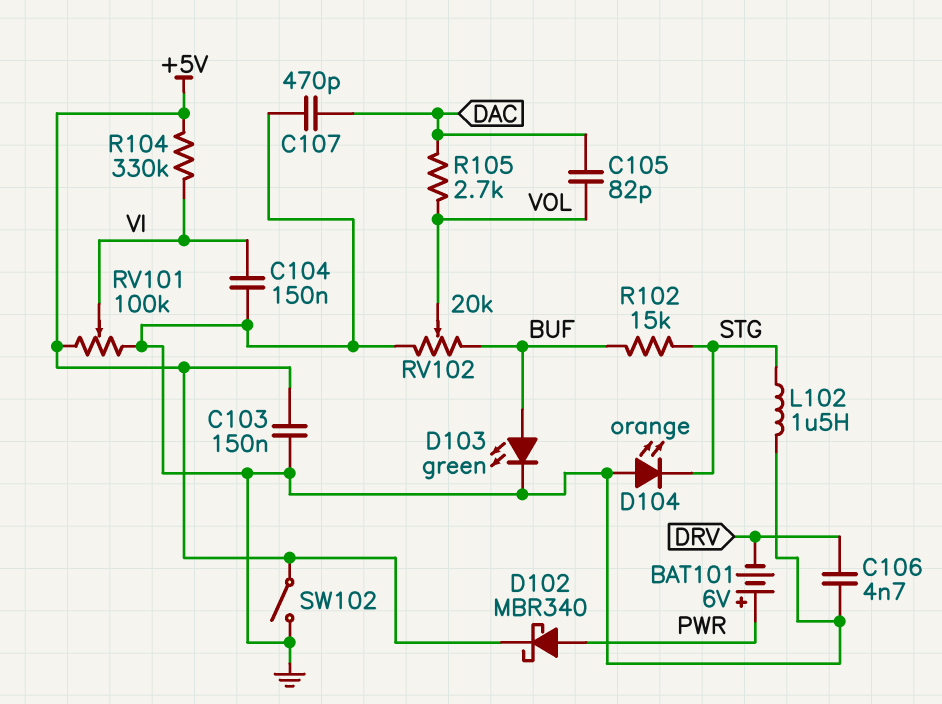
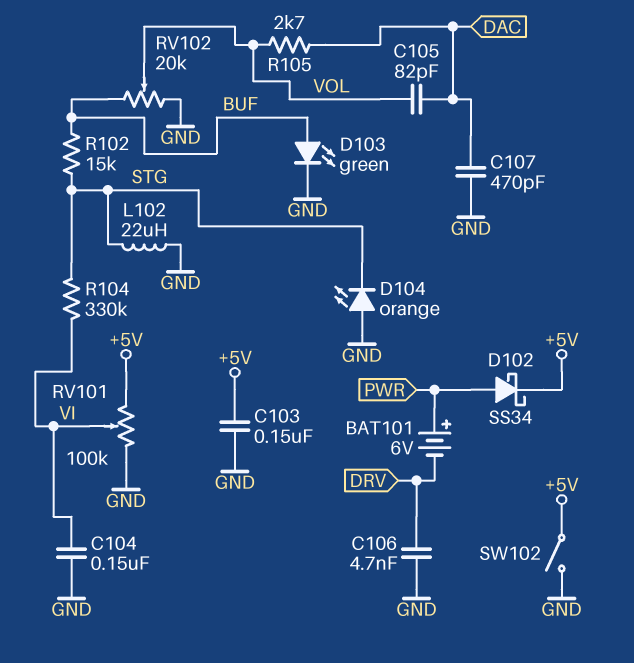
D102: schottky MBR340 (A PWR, K +5V) -> schottky SS34 (A PWR, K +5V)
L102: 1.5uH (GND, STG) -> 22uH (GND, STG)
R104: 330k (+5V, VI) -> 330k (STG, VI)

